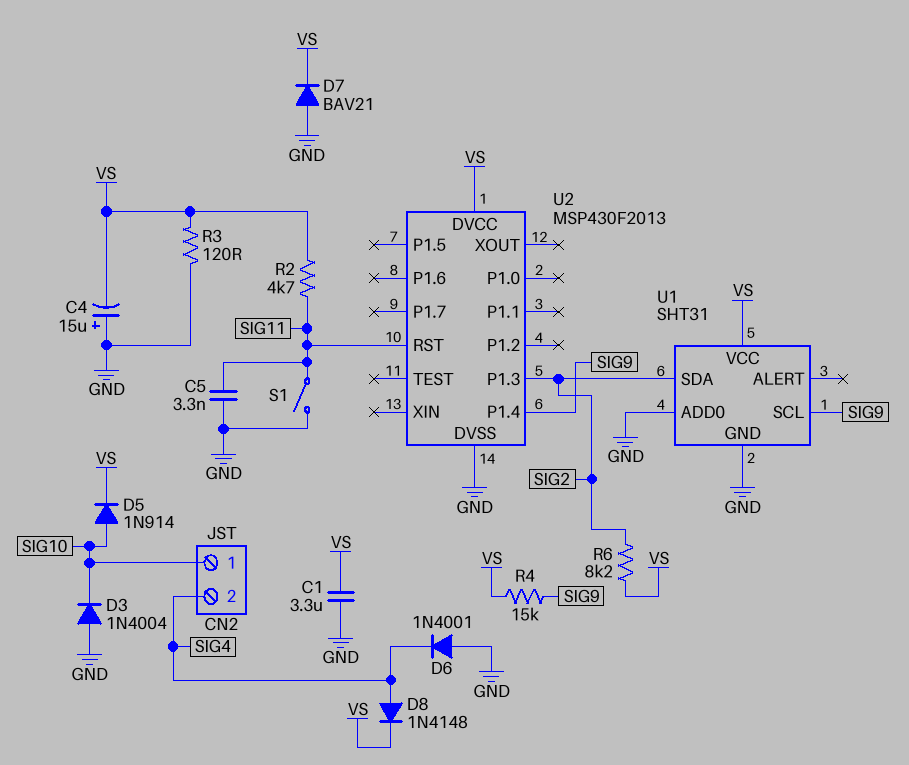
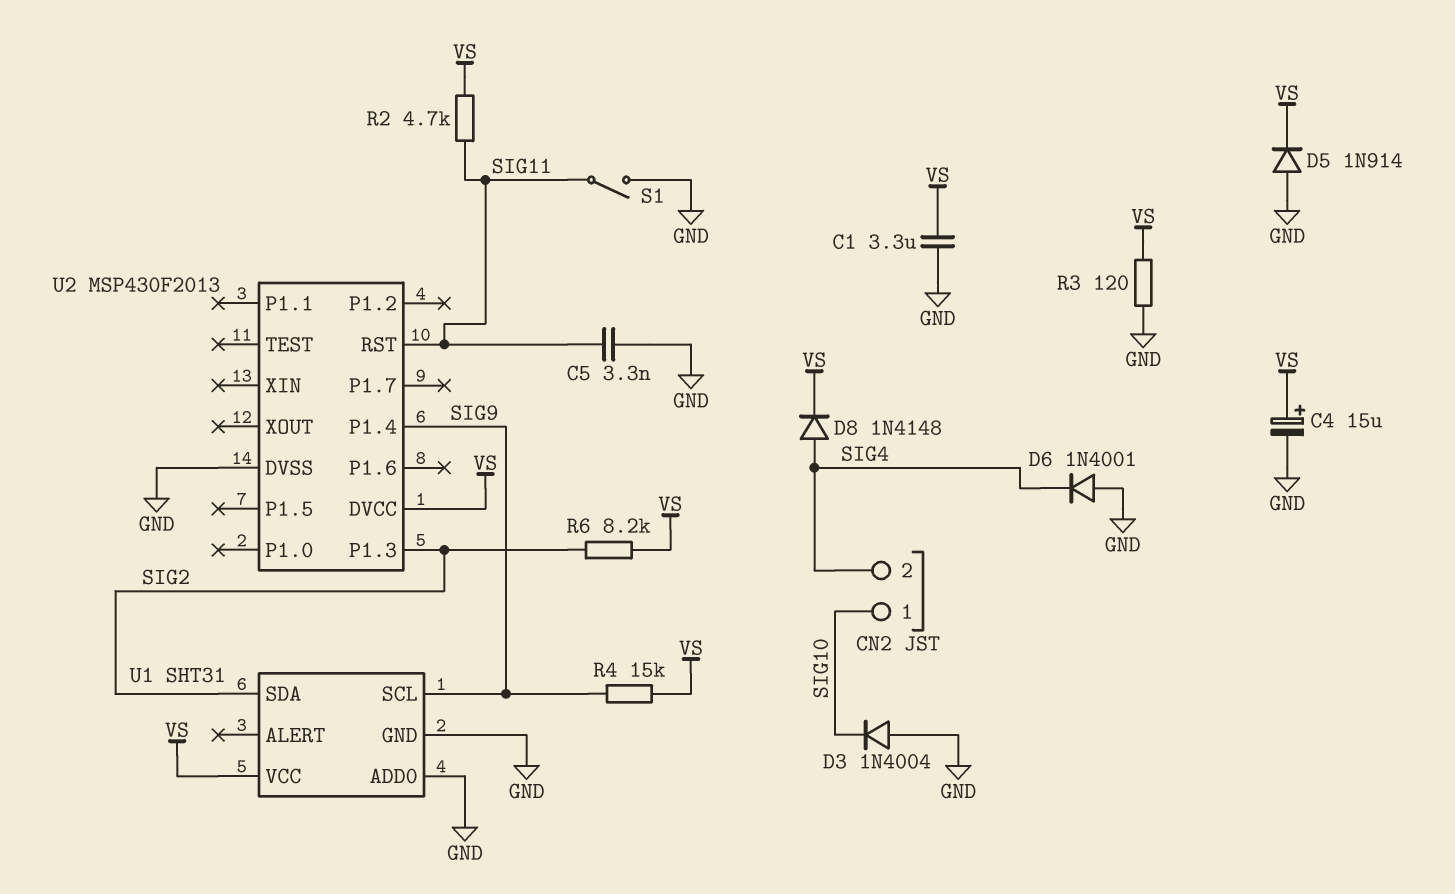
C4: 15uF (plus GND, minus VS) -> 15uF (plus VS, minus GND)
D5: diode 1N914 (A SIG10, K VS) -> diode 1N914 (A GND, K VS)
D7: diode BAV21 (A GND, K VS) -> none

